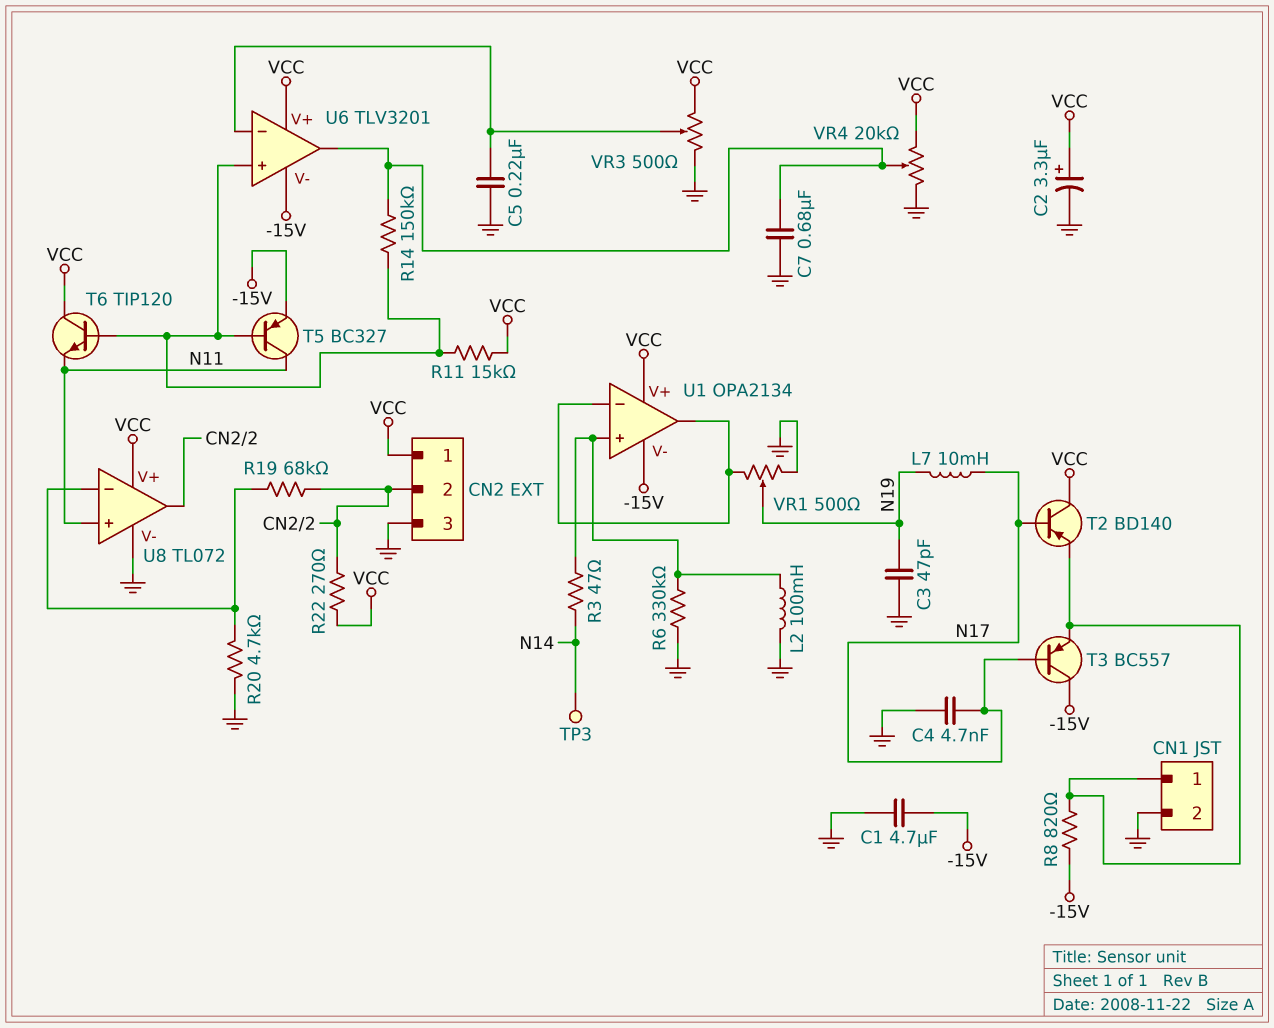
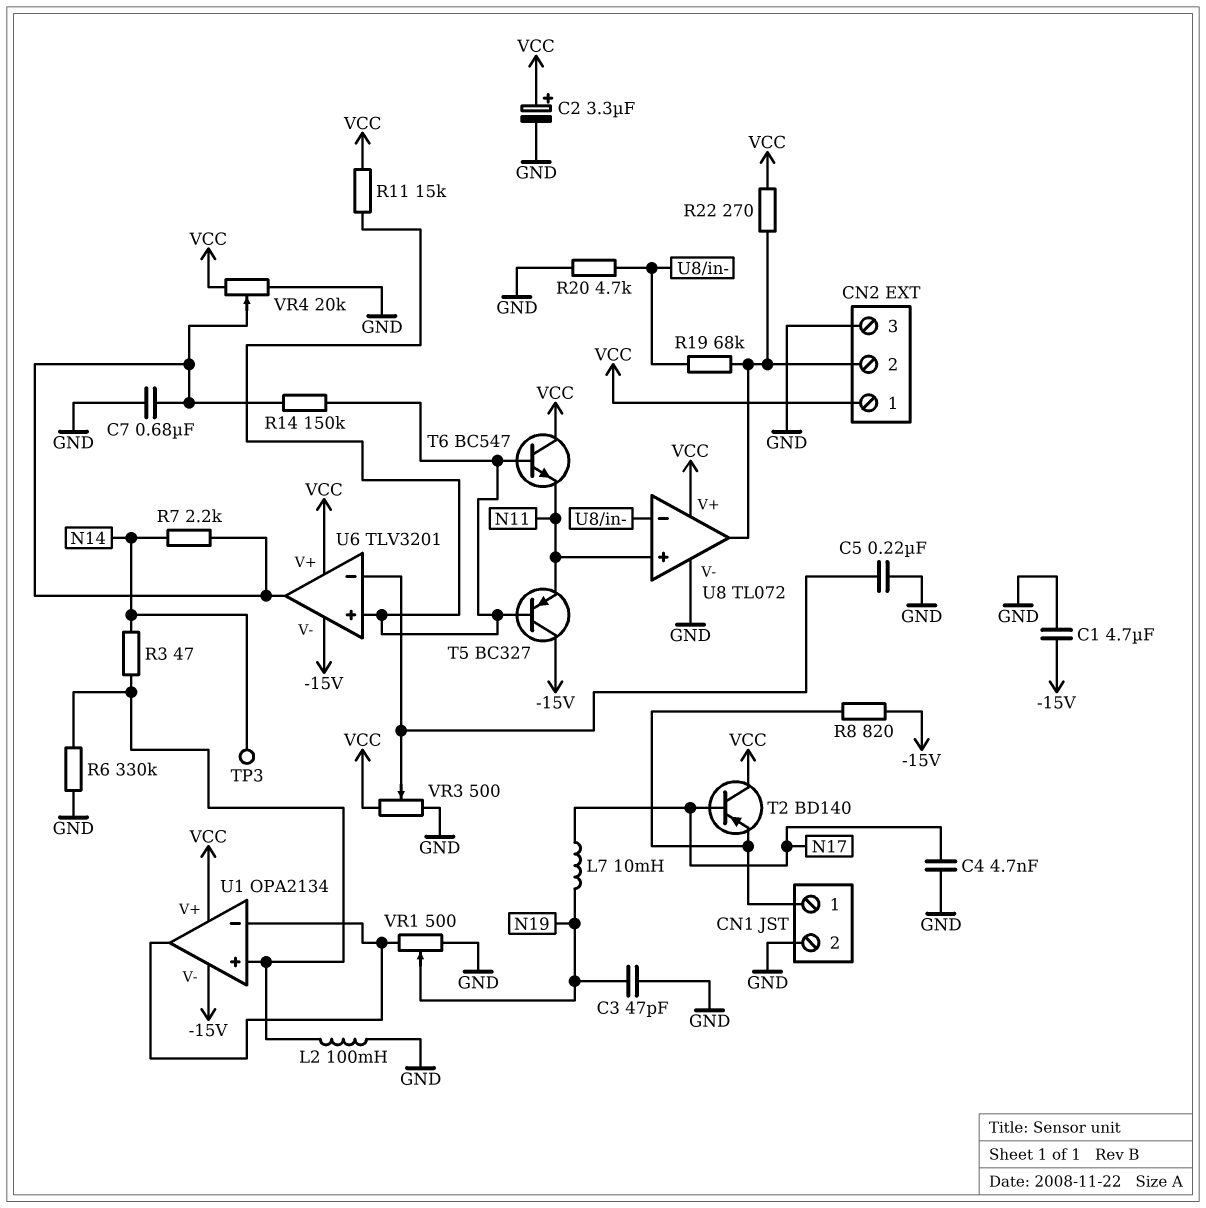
R7: none -> 2.2k (N14, U6/out)
T3: PNP BC557 (B N17, C -15V, E CN1/1) -> none
T5: PNP BC327 (B U6/in+, C N11, E -15V) -> PNP BC327 (B U6/in+, C -15V, E N11)
T6: NPN TIP120 (B U6/in+, C VCC, E N11) -> NPN BC547 (B U6/in+, C VCC, E N11)

